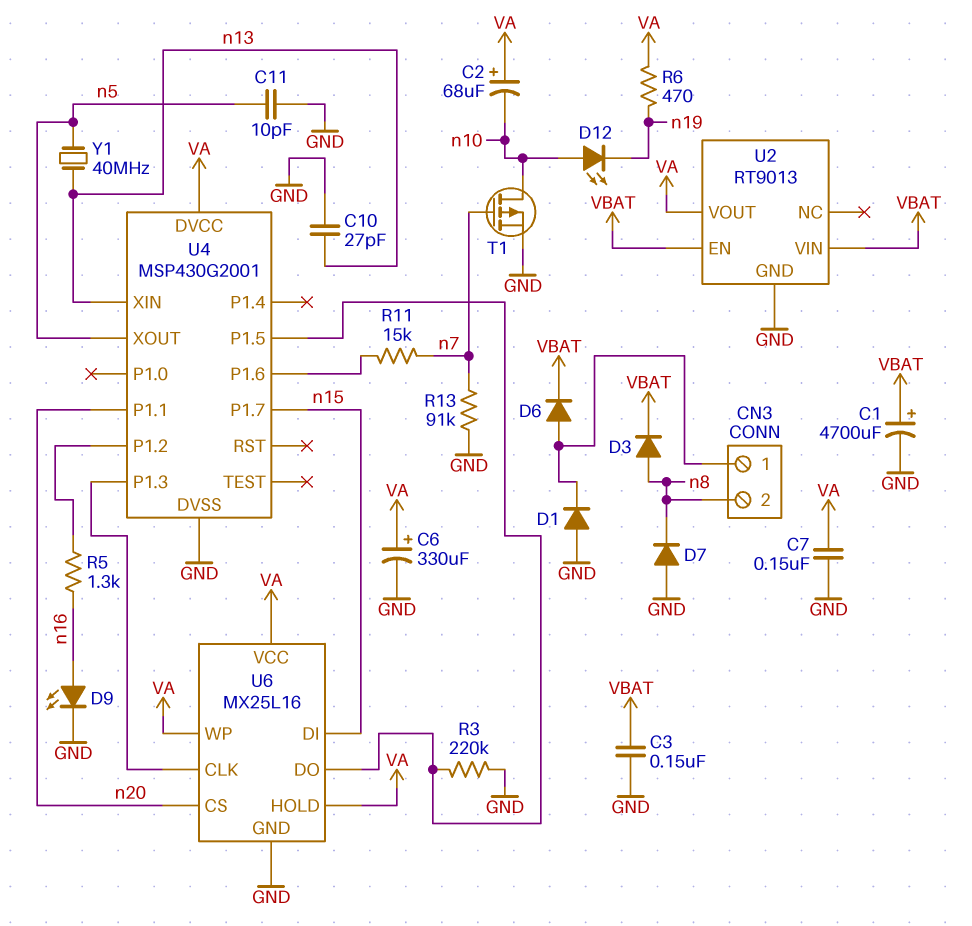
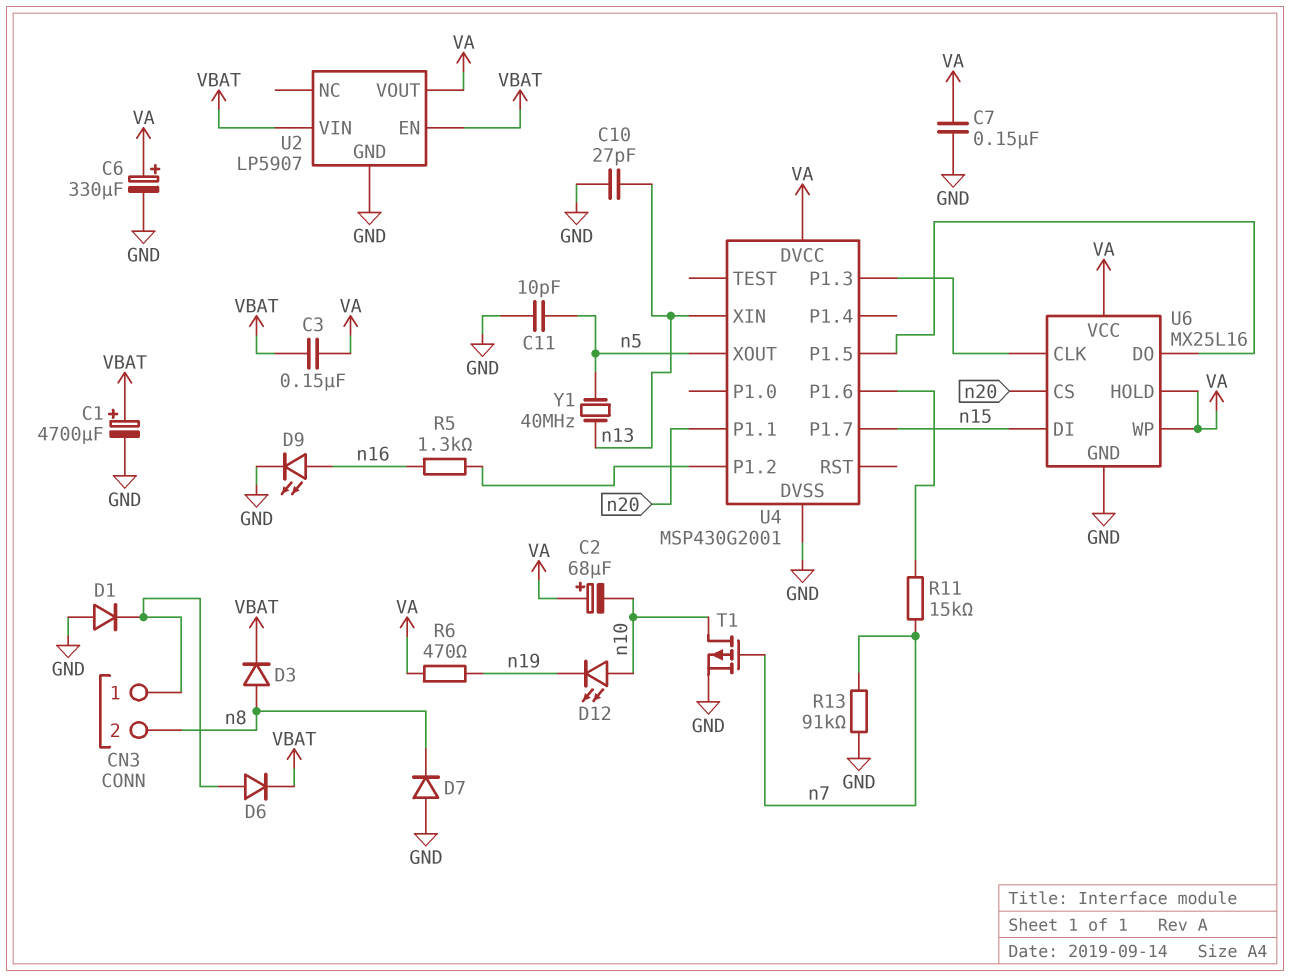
C3: 150nF (GND, VBAT) -> 150nF (VA, VBAT)
R3: 220k (GND, U4/P1.5) -> none
U2: RT9013 -> LP5907

